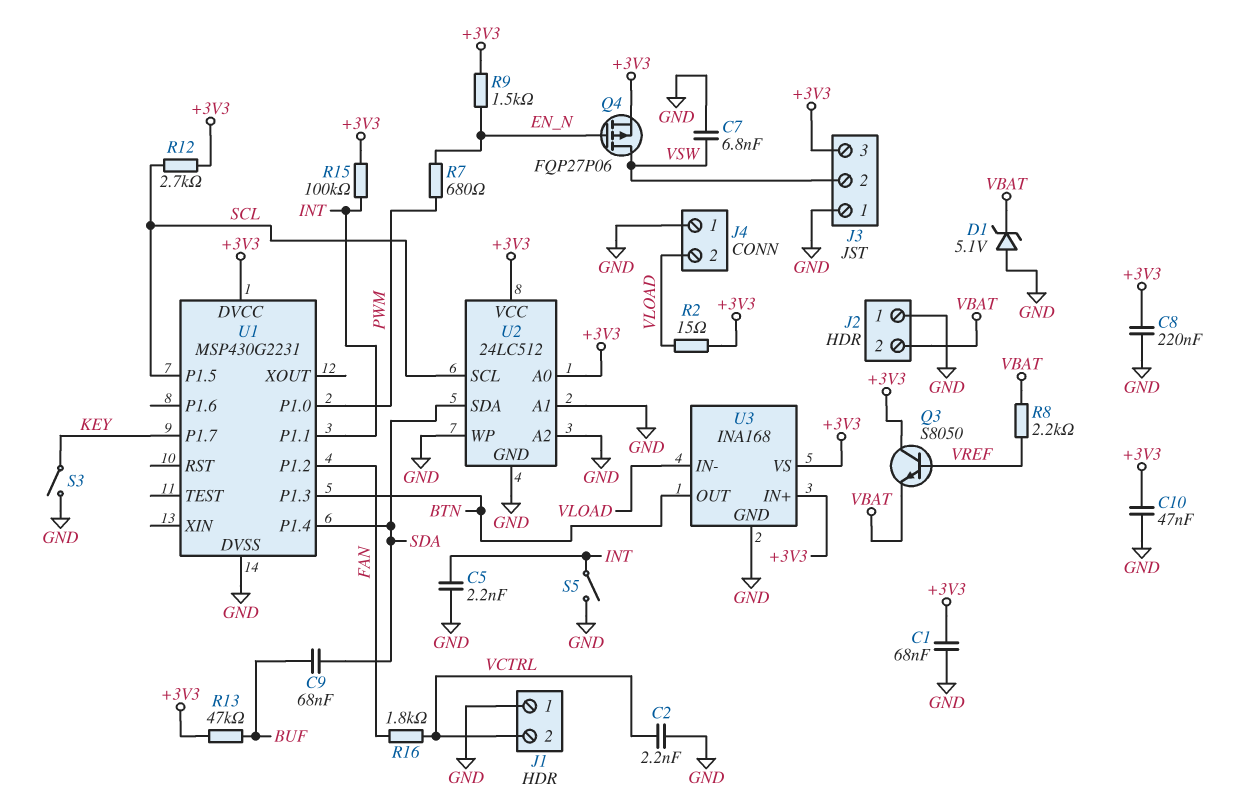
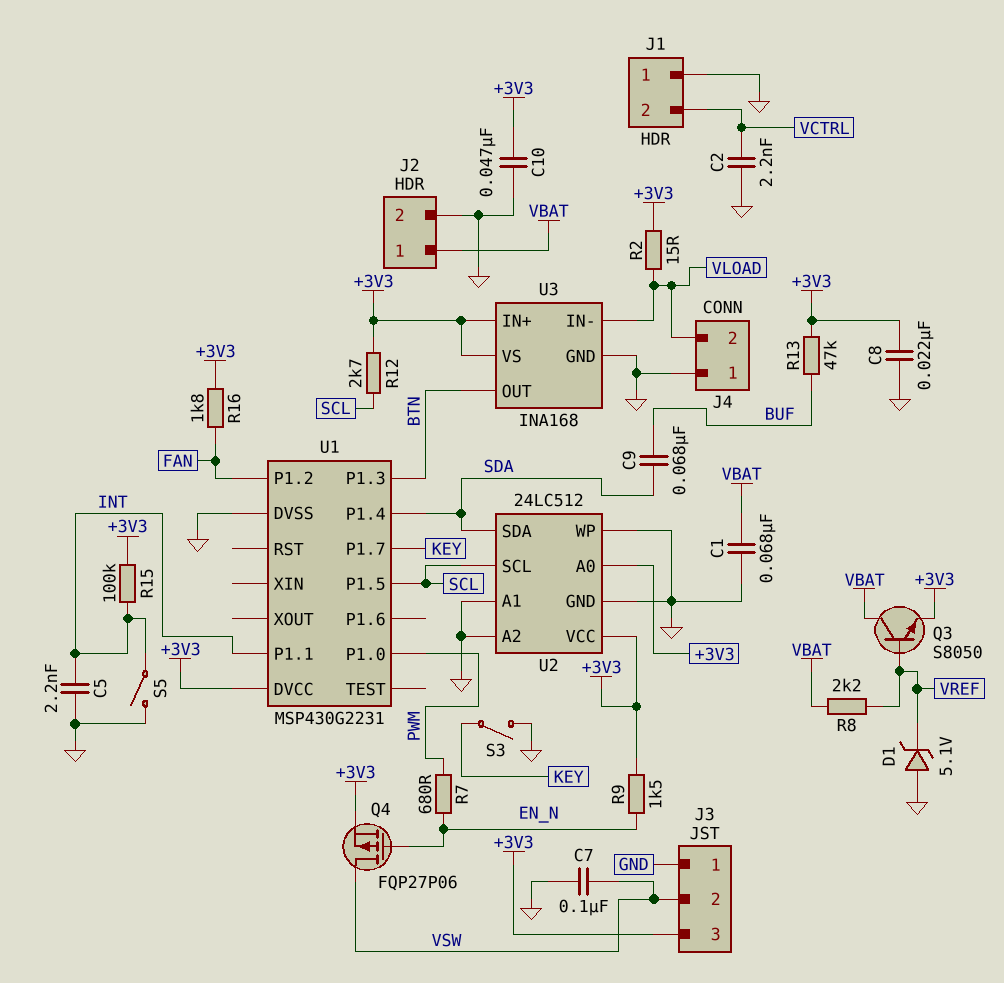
C1: 68nF (+3V3, GND) -> 68nF (GND, VBAT)
C7: 6.8nF (GND, VSW) -> 100nF (GND, VSW)
C8: 220nF (+3V3, GND) -> 22nF (+3V3, GND)
D1: zener 5.1V (A GND, K VBAT) -> zener 5.1V (A GND, K VREF)
J2 pin 1: GND -> VBAT
J2 pin 2: VBAT -> GND
Q3: NPN S8050 (B VREF, C +3V3, E VBAT) -> NPN S8050 (B VREF, C VBAT, E +3V3)
R16: 1.8k (FAN, VCTRL) -> 1.8k (+3V3, FAN)

